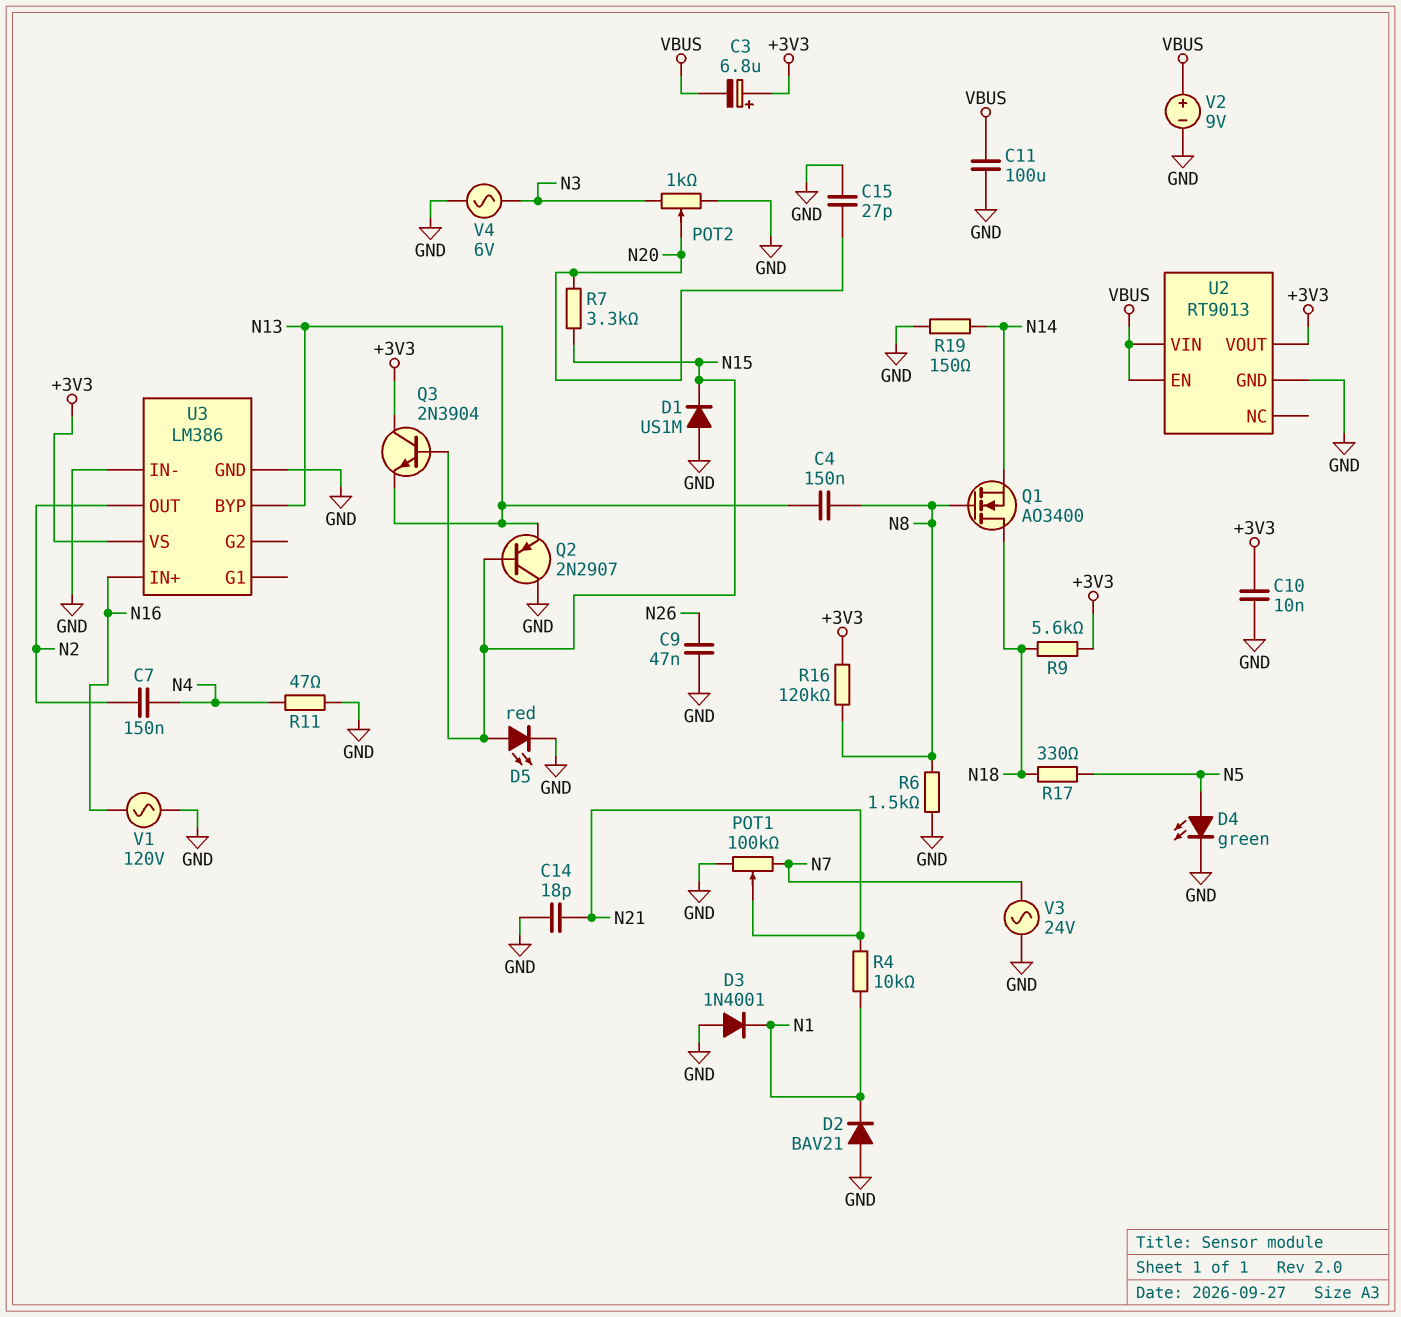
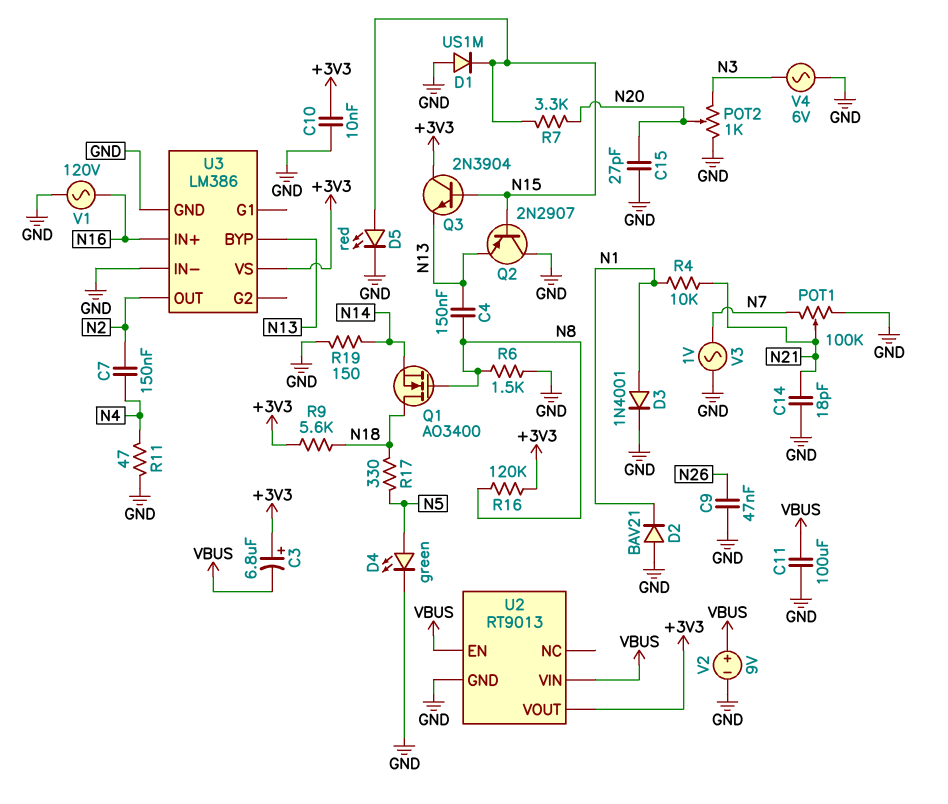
D3: diode 1N4001 (A GND, K N1) -> diode 1N4001 (A N1, K GND)
V3: AC 24V (GND, N7) -> AC 1V (GND, N7)

